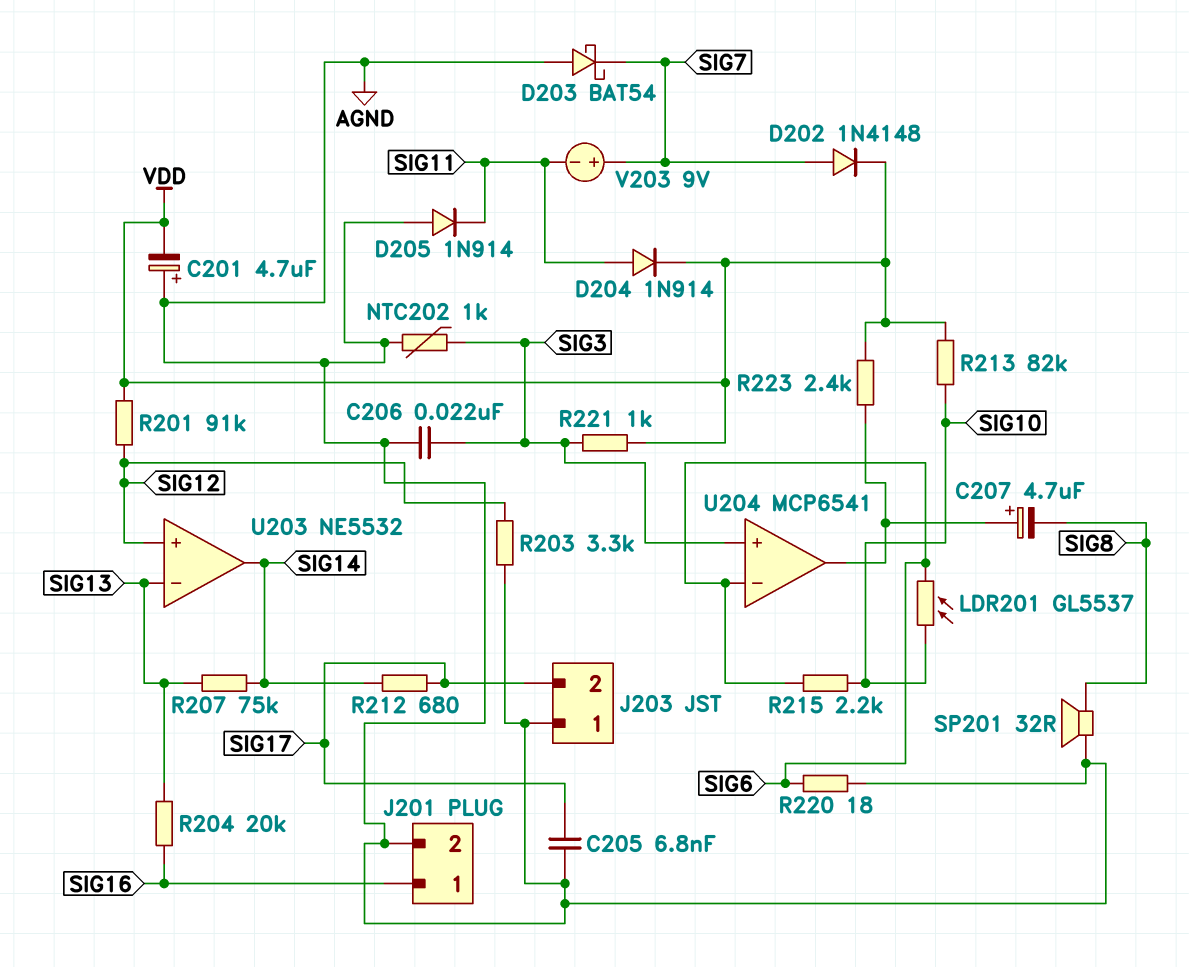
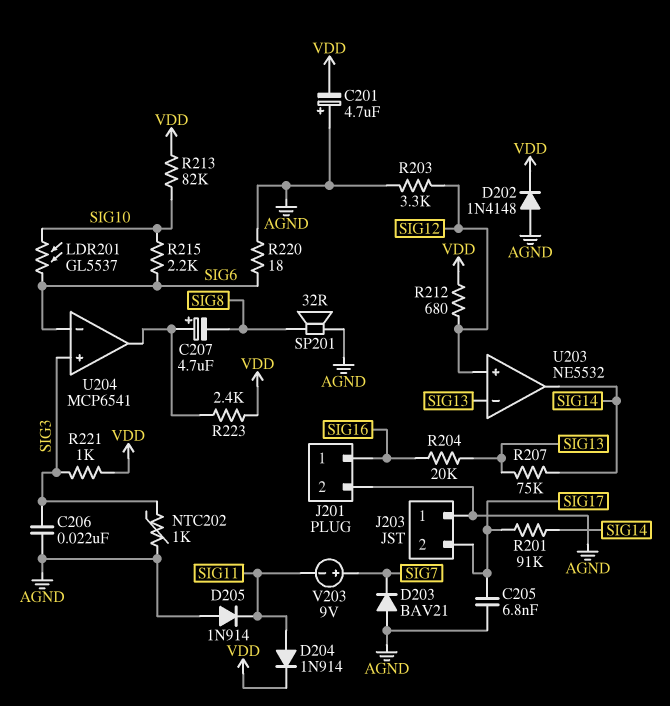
D202: diode 1N4148 (A SIG7, K VDD) -> diode 1N4148 (A AGND, K VDD)
D203: schottky BAT54 (A AGND, K SIG7) -> diode BAV21 (A AGND, K SIG7)
R201: 91k (SIG12, VDD) -> 91k (SIG14, SIG17)
R212: 680 (SIG14, SIG17) -> 680 (SIG12, VDD)

